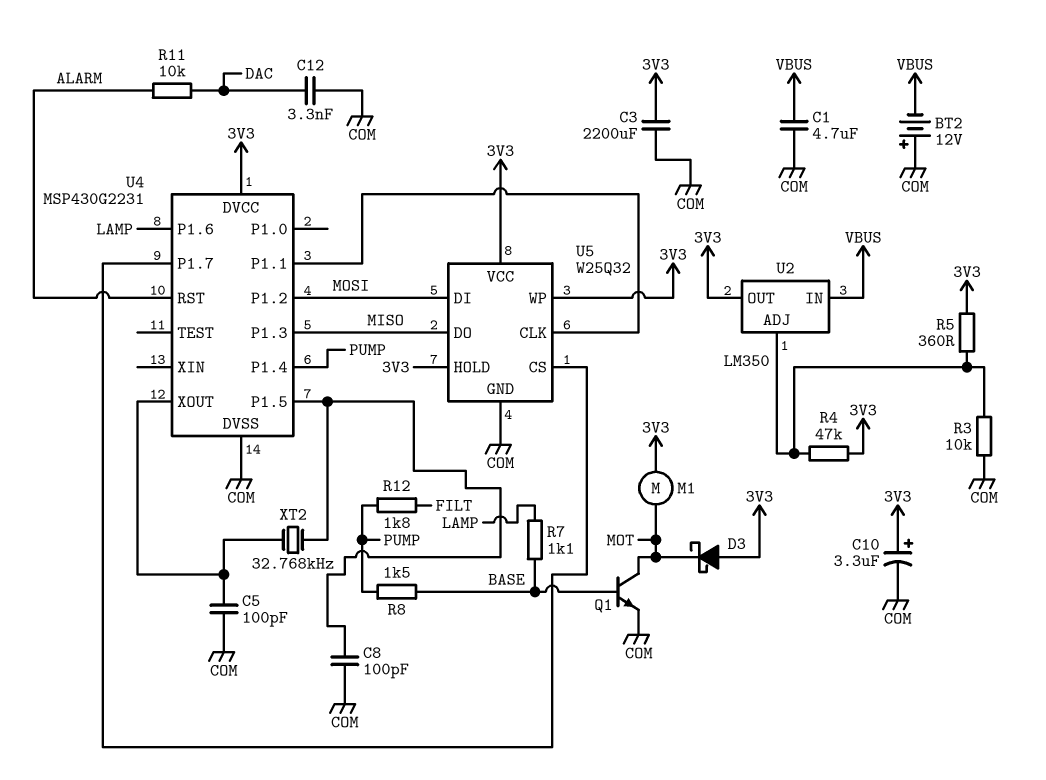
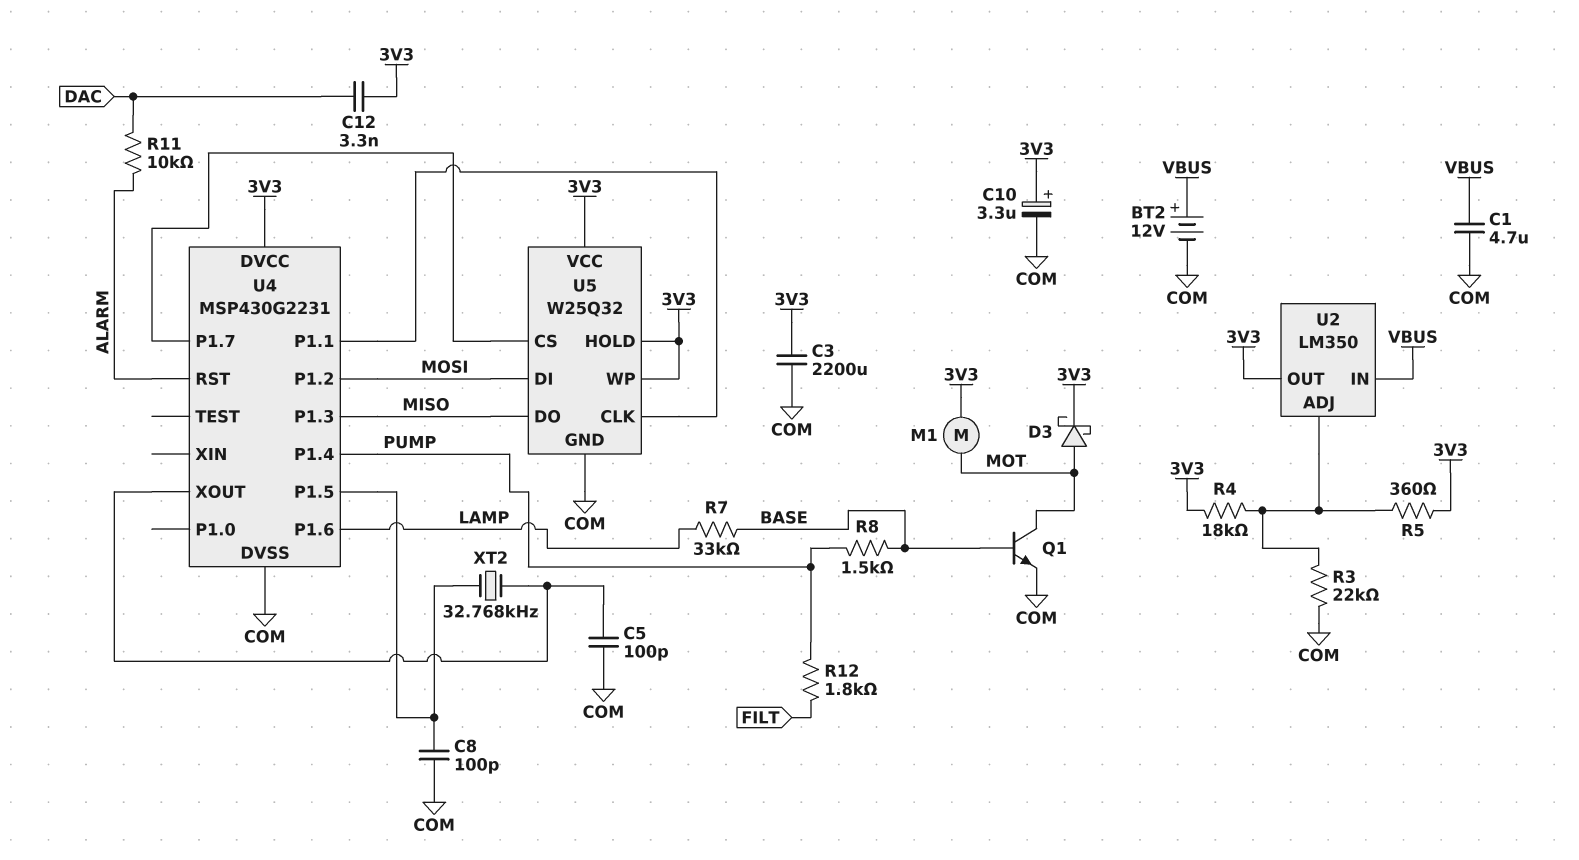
BT2: 12V (plus COM, minus VBUS) -> 12V (plus VBUS, minus COM)
C12: 3.3nF (COM, DAC) -> 3.3nF (3V3, DAC)
D3: schottky (A 3V3, K MOT) -> schottky (A MOT, K 3V3)
R3: 10k (COM, U2/ADJ) -> 22k (COM, U2/ADJ)
R4: 47k (3V3, U2/ADJ) -> 18k (3V3, U2/ADJ)
R7: 1.1k (BASE, LAMP) -> 33k (BASE, LAMP)

